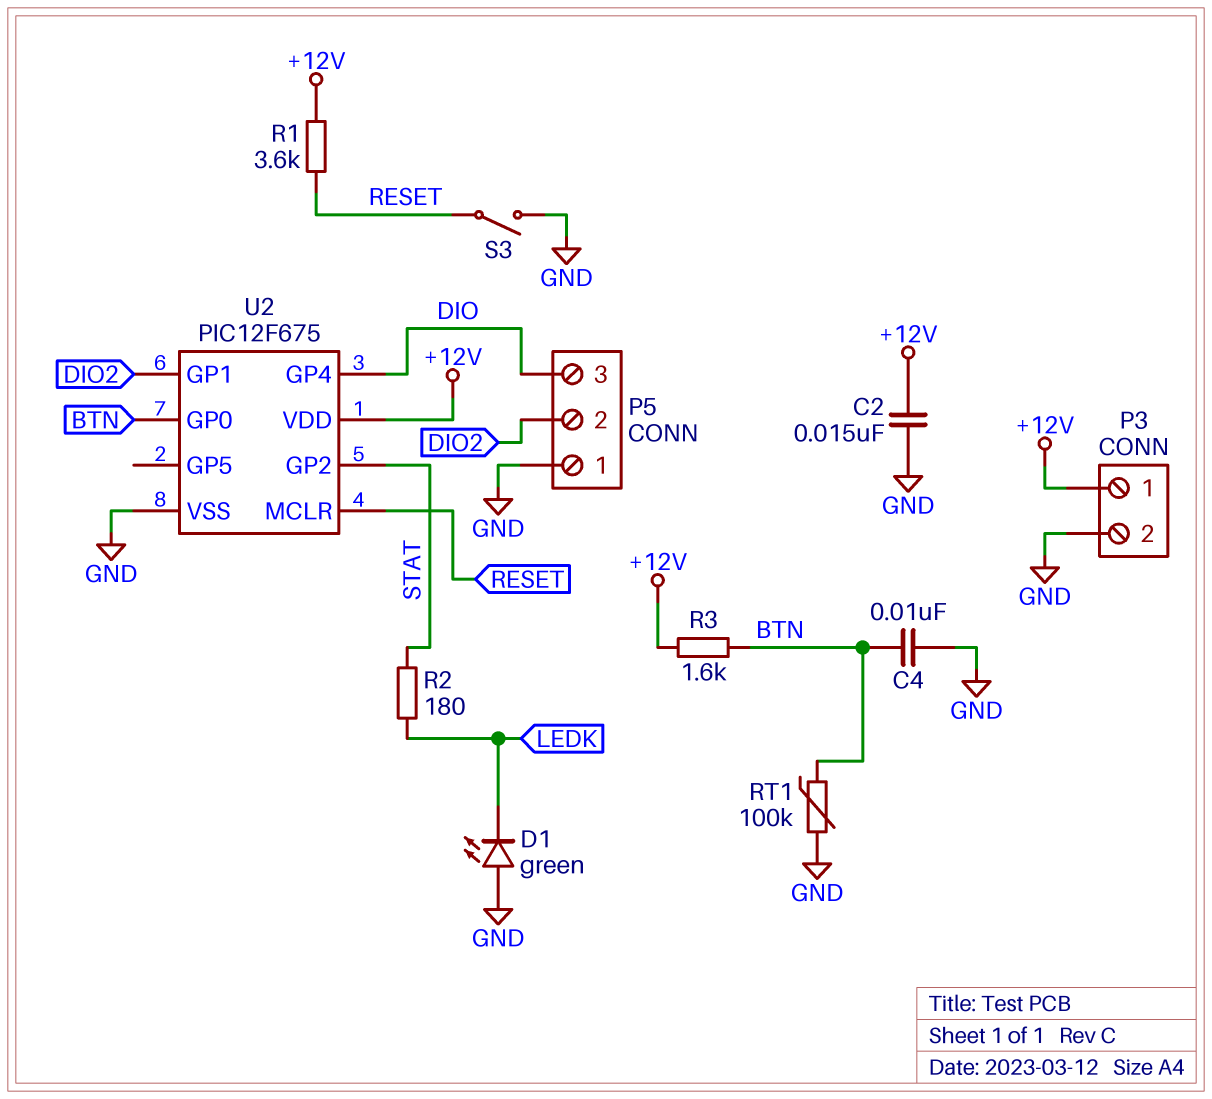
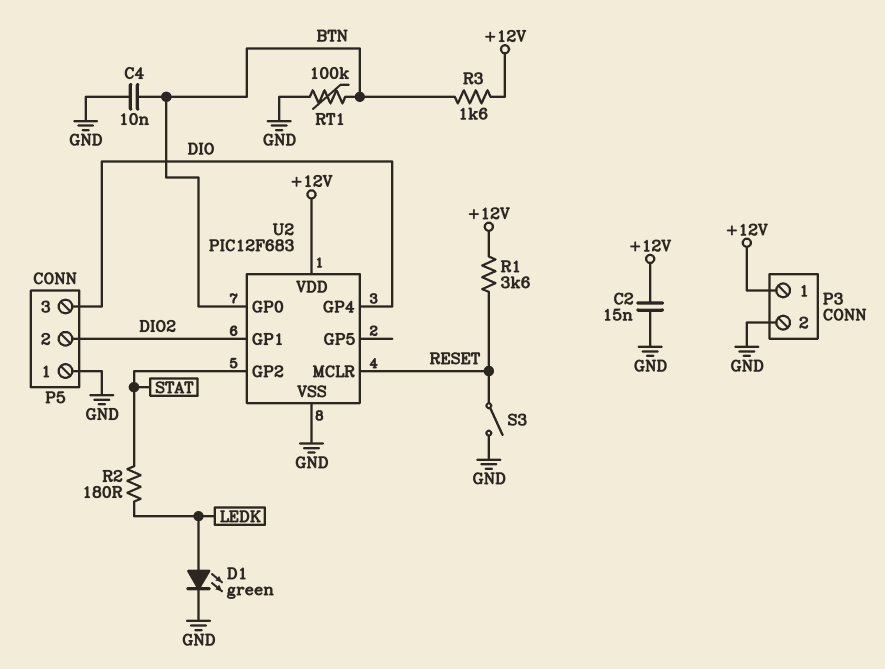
D1: LED green (A GND, K LEDK) -> LED green (A LEDK, K GND)
U2: PIC12F675 -> PIC12F683

